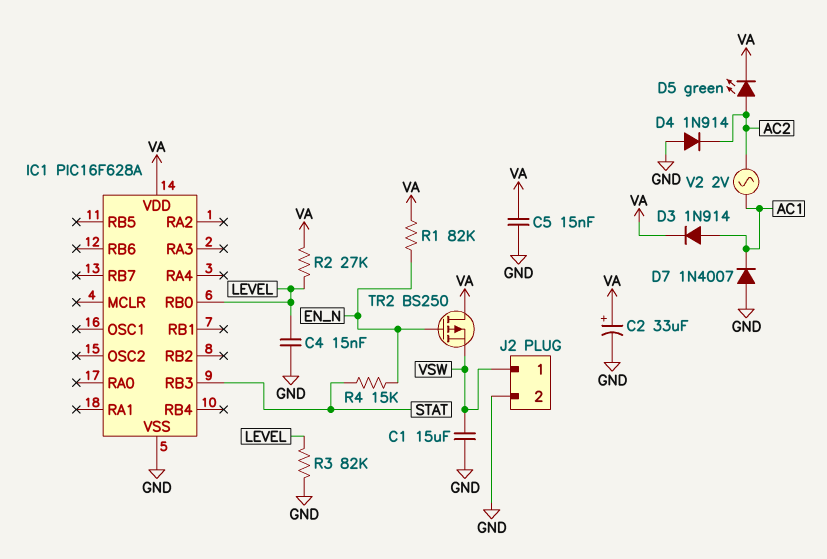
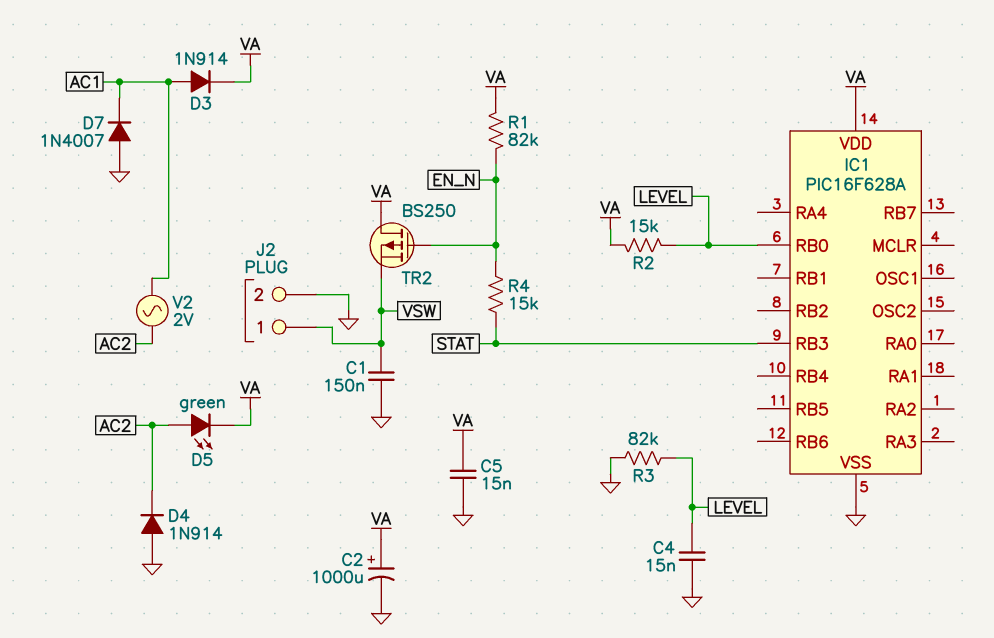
C1: 15uF (GND, VSW) -> 150nF (GND, VSW)
C2: 33uF (plus VA, minus GND) -> 1000uF (plus VA, minus GND)
R2: 27k (LEVEL, VA) -> 15k (LEVEL, VA)

